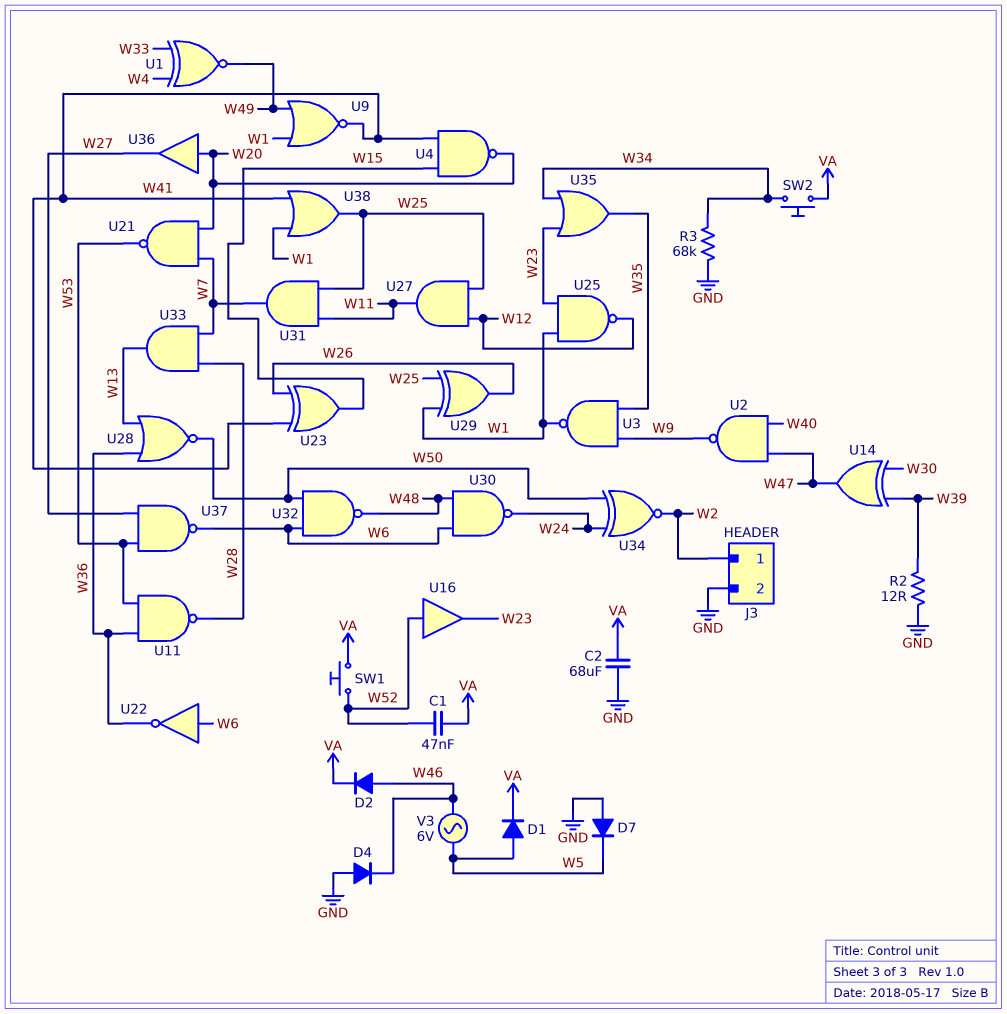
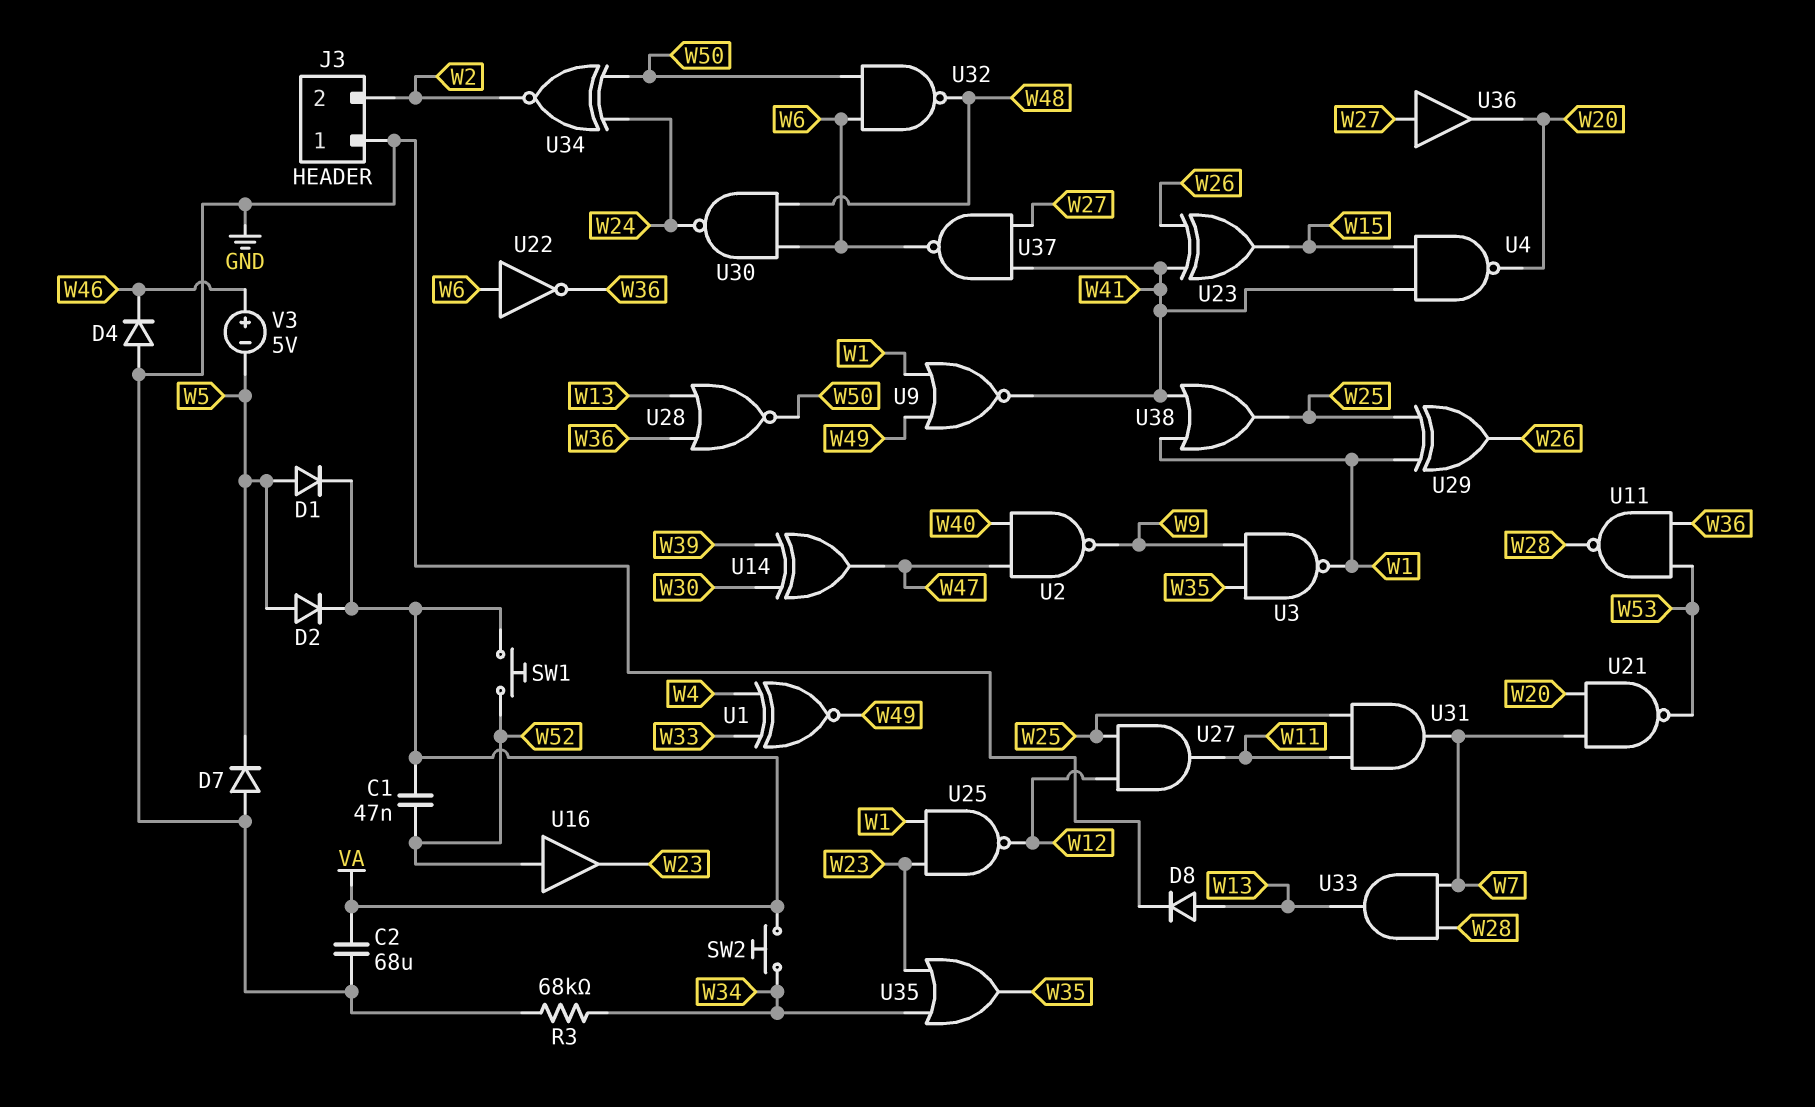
D2: diode (A W46, K VA) -> diode (A W5, K VA)
D8: none -> diode (A W13, K GND)
J3 pin 1: W2 -> GND
J3 pin 2: GND -> W2
R2: 12 (GND, W39) -> none
U36: buffer (in W20, out W27) -> buffer (in W27, out W20)
U37: NAND (in W27, in W53, out W6) -> NAND (in W27, in W41, out W6)
V3: AC 6V (W5, W46) -> 5V (plus W46, minus W5)

